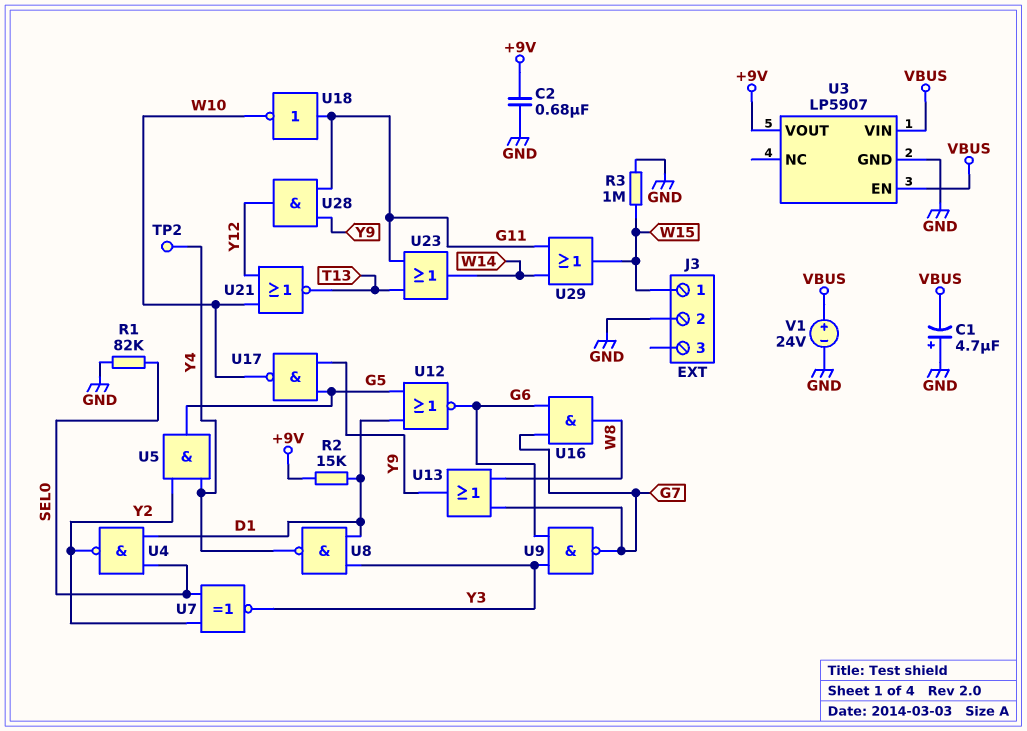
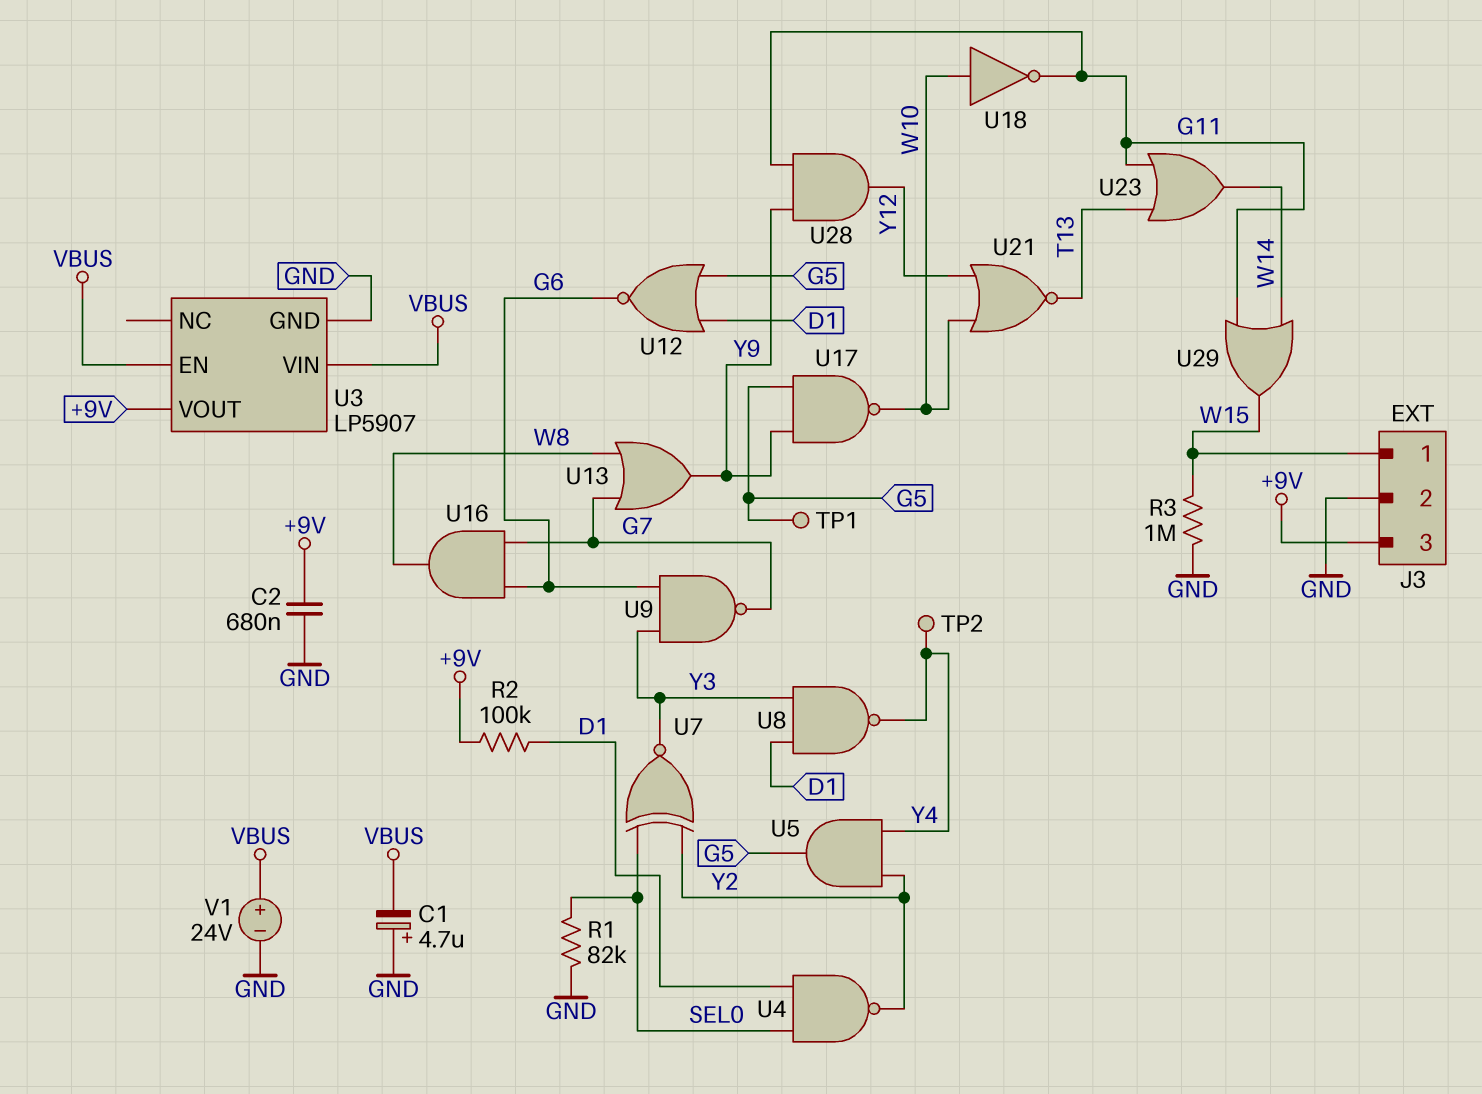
J3 pin 3: none -> +9V
R2: 15k (+9V, D1) -> 100k (+9V, D1)
TP1: none -> test point (G5)
U18: NOT (in G11, out W10) -> NOT (in W10, out G11)

